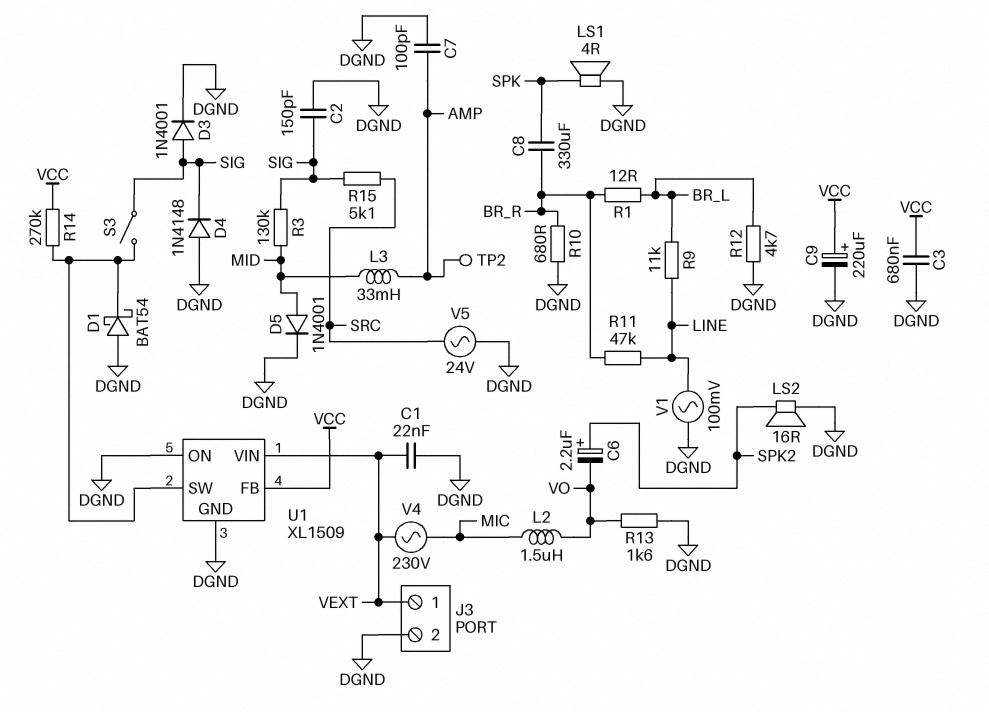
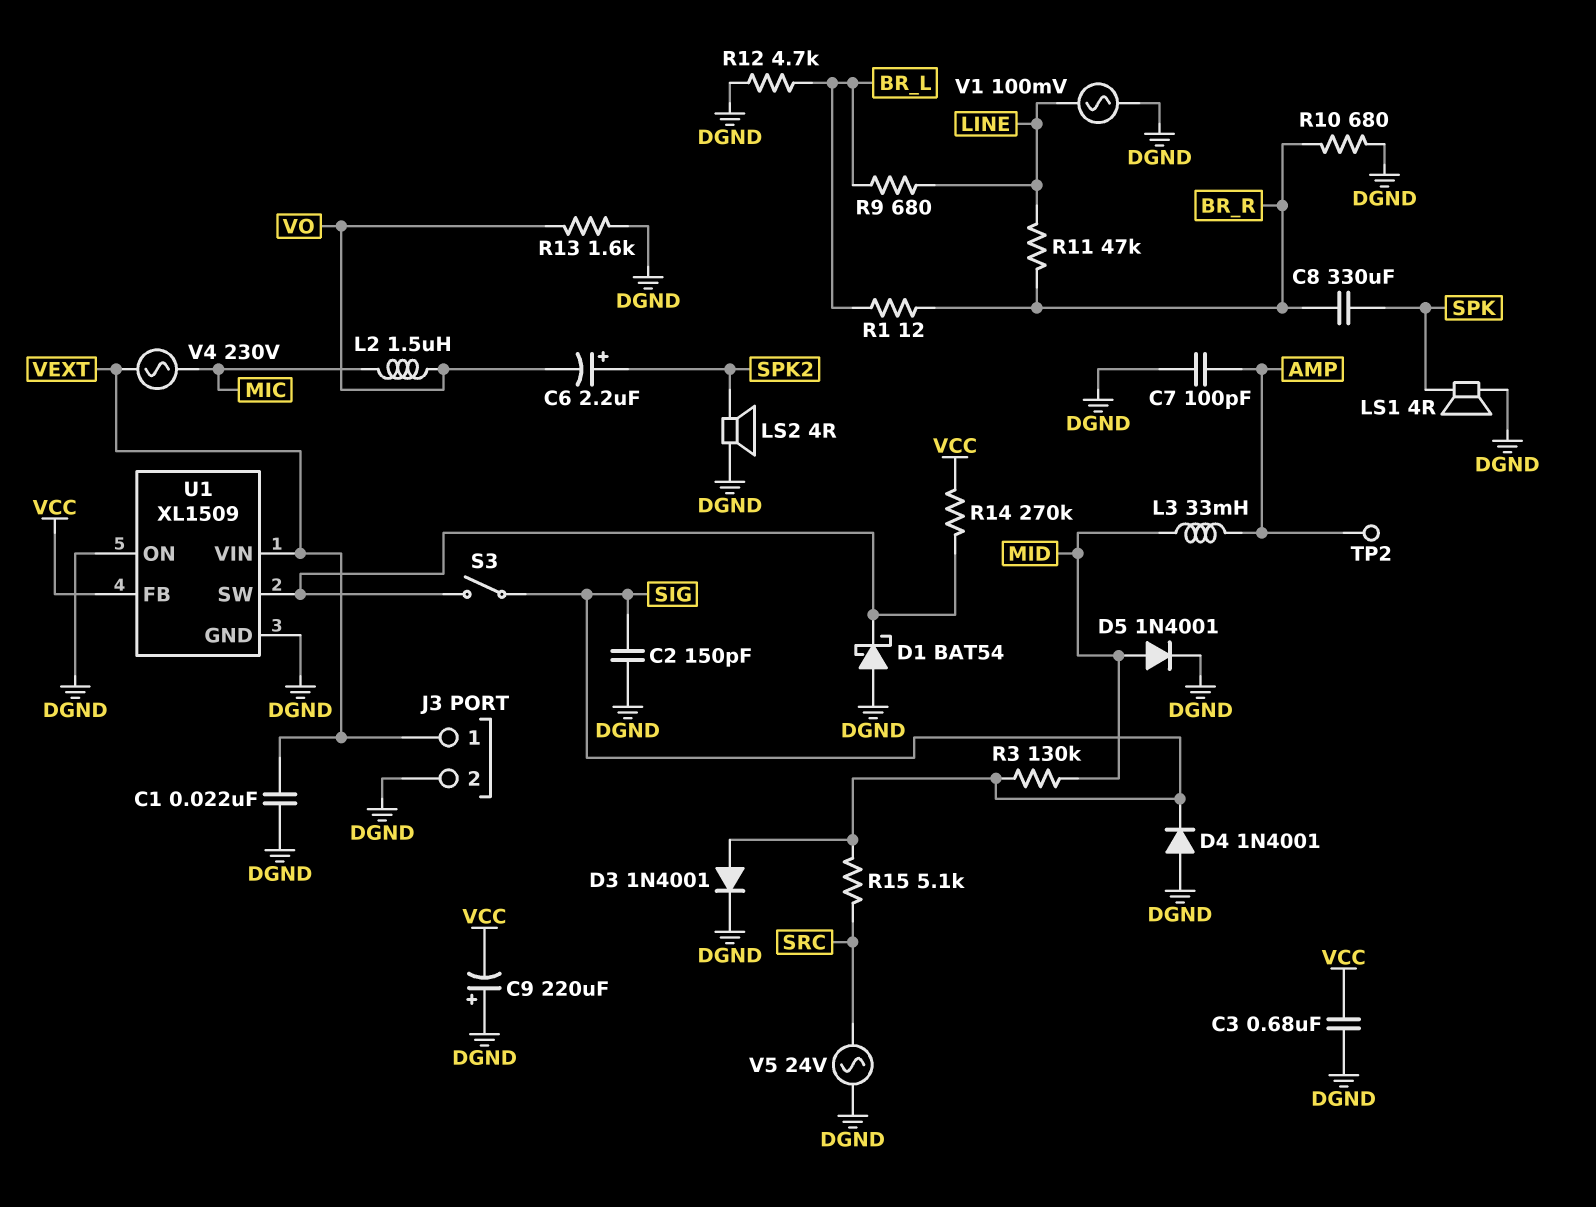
C9: 220uF (plus VCC, minus DGND) -> 220uF (plus DGND, minus VCC)
D4: diode 1N4148 (A DGND, K SIG) -> diode 1N4001 (A DGND, K SIG)
LS2: speaker 16R (DGND, SPK2) -> speaker 4R (DGND, SPK2)
R9: 11k (BR_L, LINE) -> 680 (BR_L, LINE)

